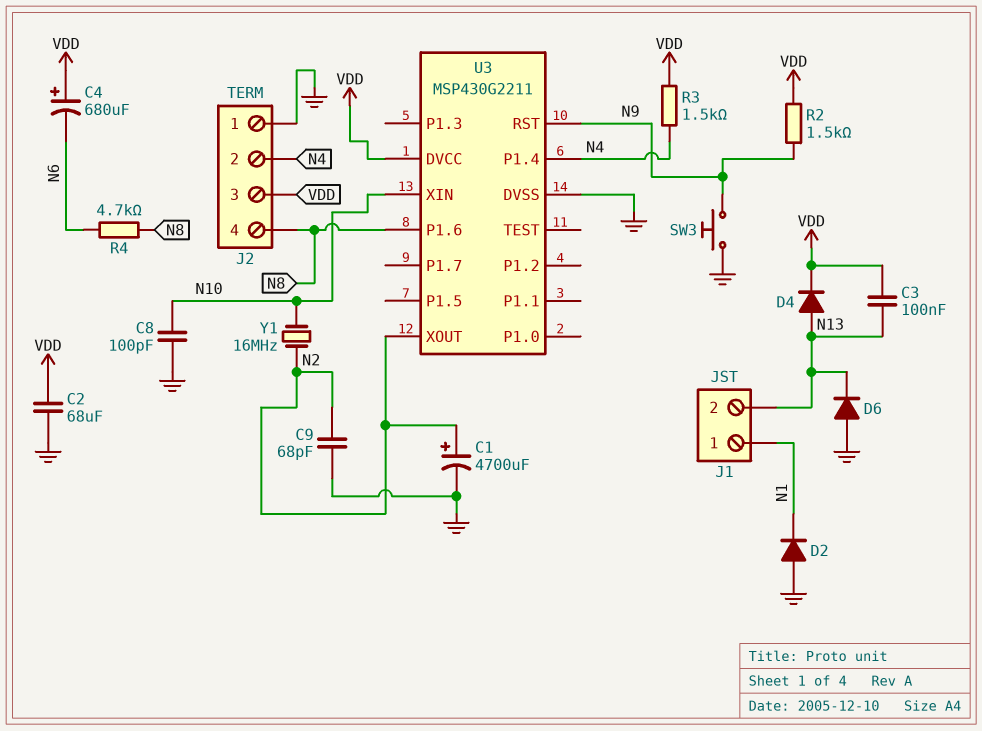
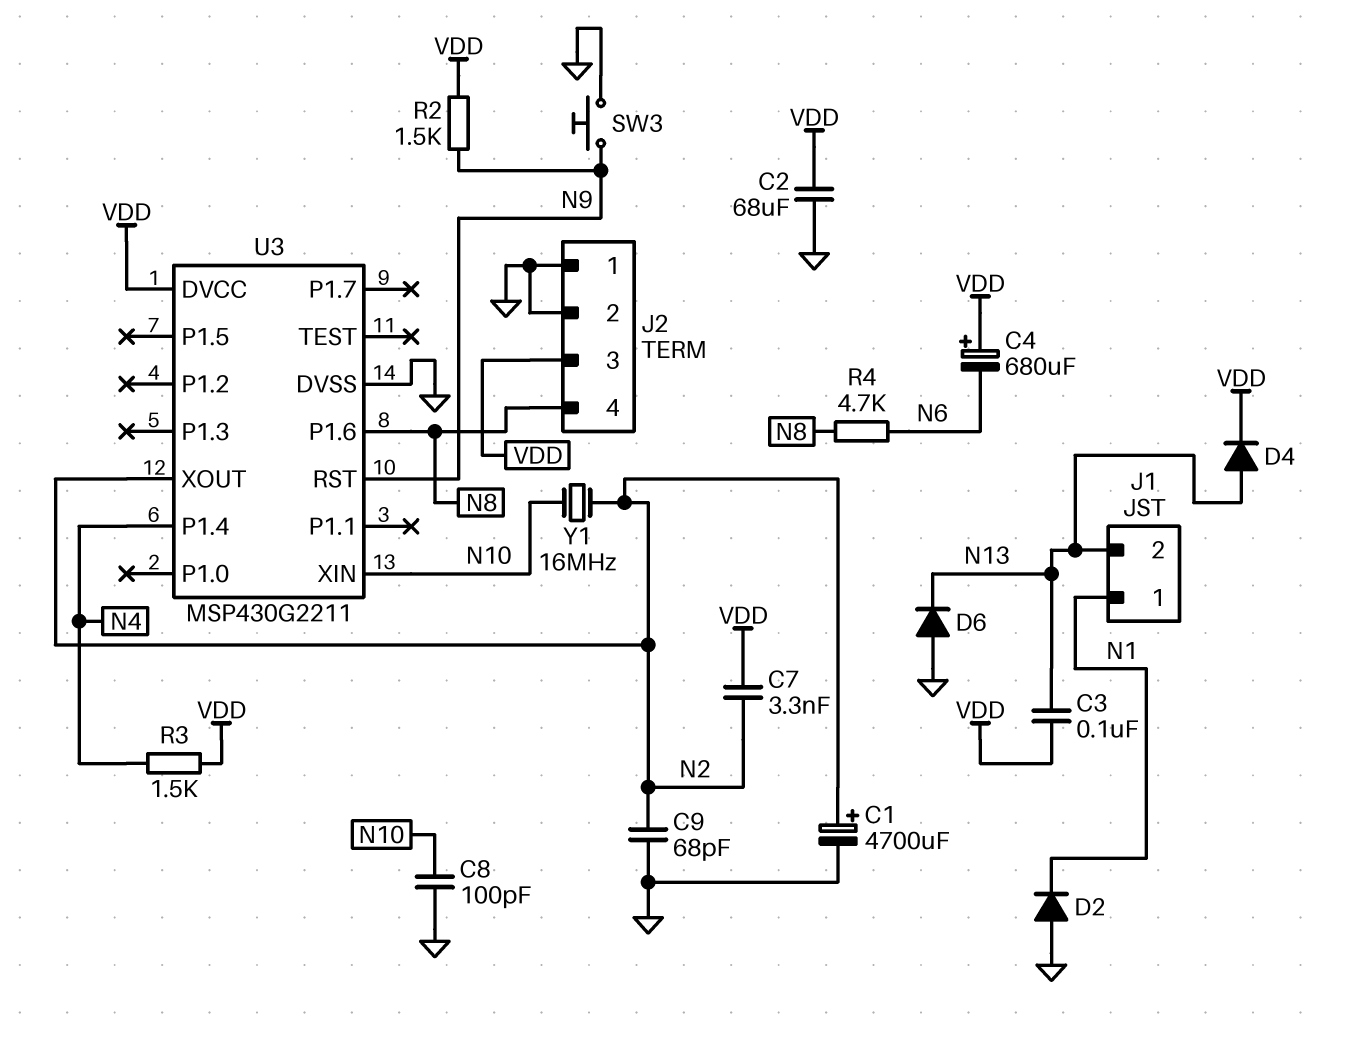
C7: none -> 3.3nF (N2, VDD)
J2 pin 2: N4 -> GND

